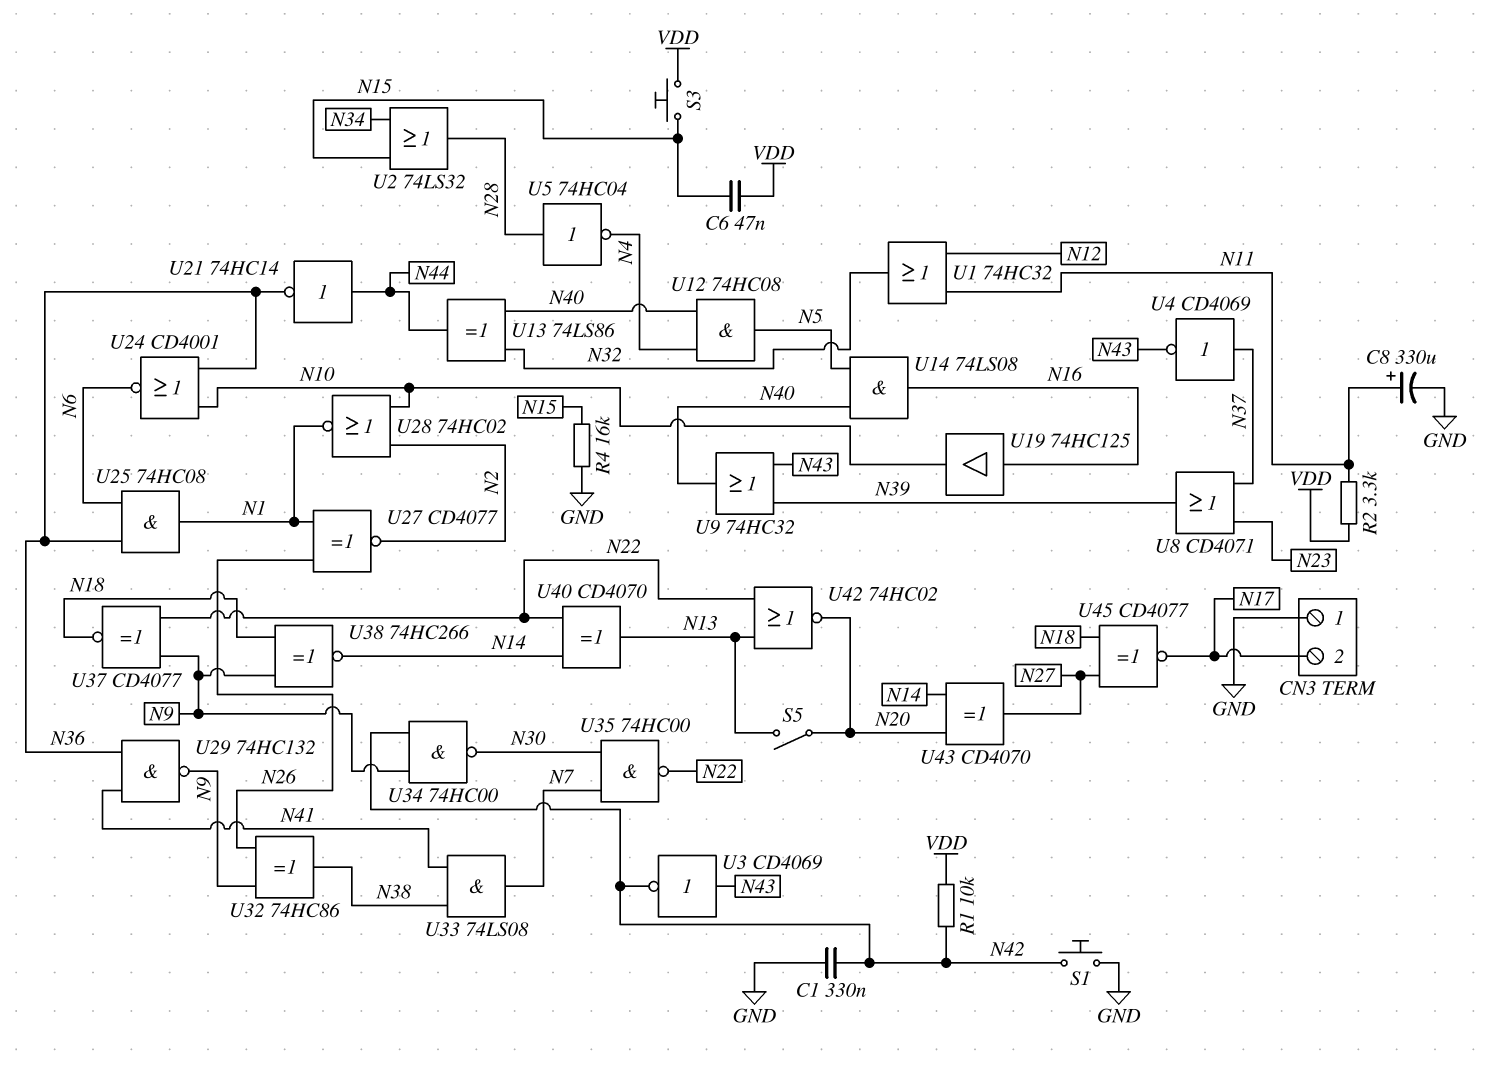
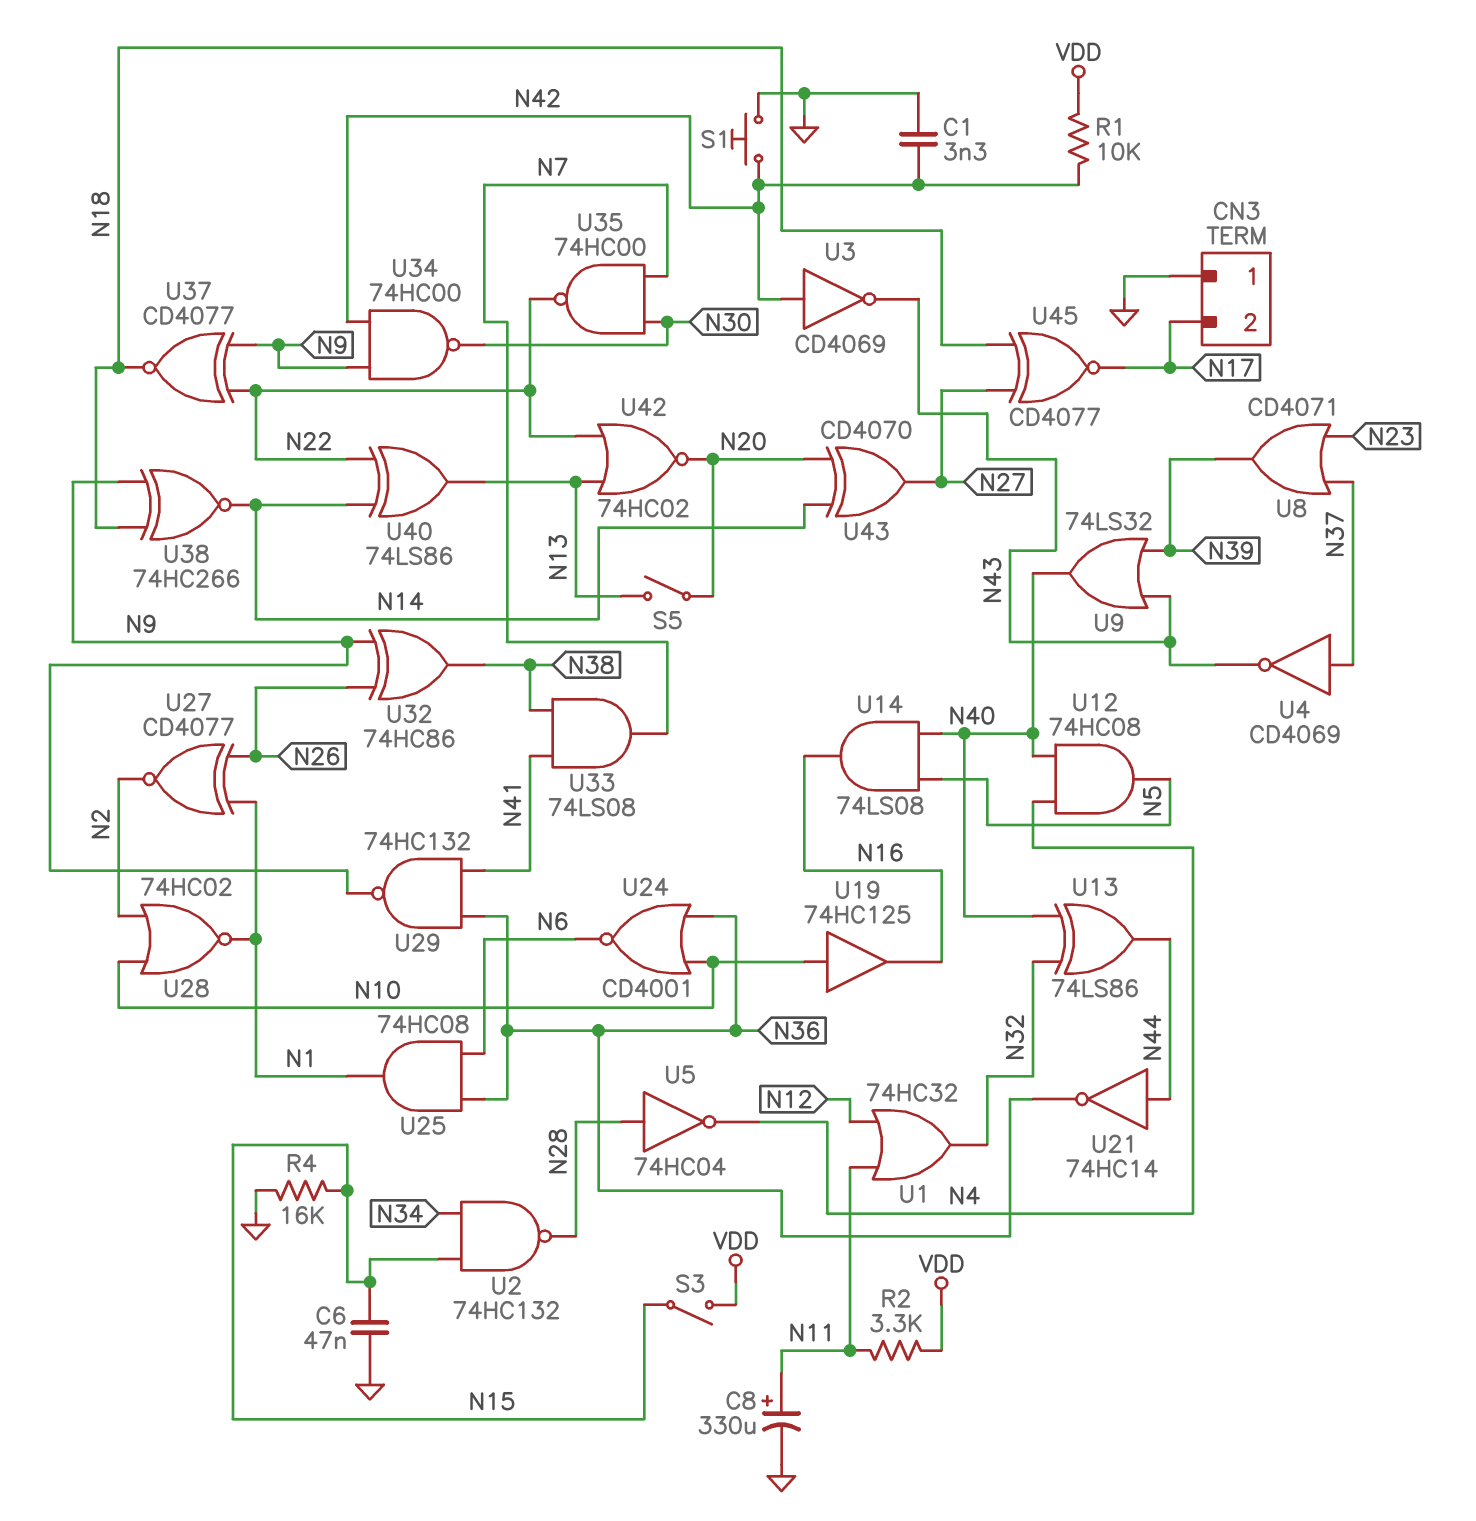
C1: 330nF (GND, N42) -> 3.3nF (GND, N42)
C6: 47nF (N15, VDD) -> 47nF (GND, N15)
S3: button (N15, VDD) -> switch (N15, VDD)
U2: OR 74LS32 (in N15, in N34, out N28) -> NAND 74HC132 (in N15, in N34, out N28)
U3: NOT CD4069 (in N43, out N42) -> NOT CD4069 (in N42, out N43)
U9: OR 74HC32 (in N39, in N43, out N40) -> OR 74LS32 (in N39, in N43, out N40)
U19: buffer 74HC125 (in N16, out N10) -> buffer 74HC125 (in N10, out N16)
U40: XOR CD4070 (in N14, in N22, out N13) -> XOR 74LS86 (in N14, in N22, out N13)

